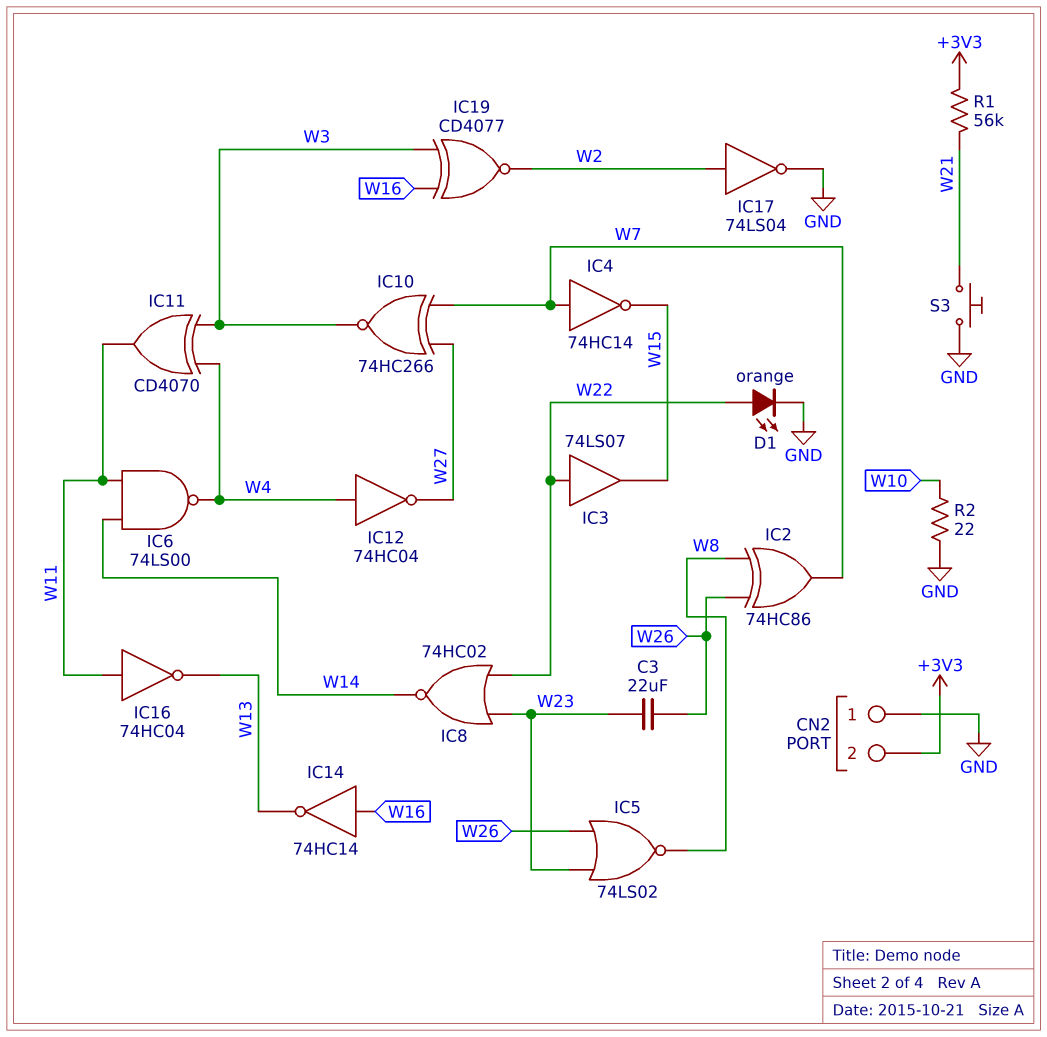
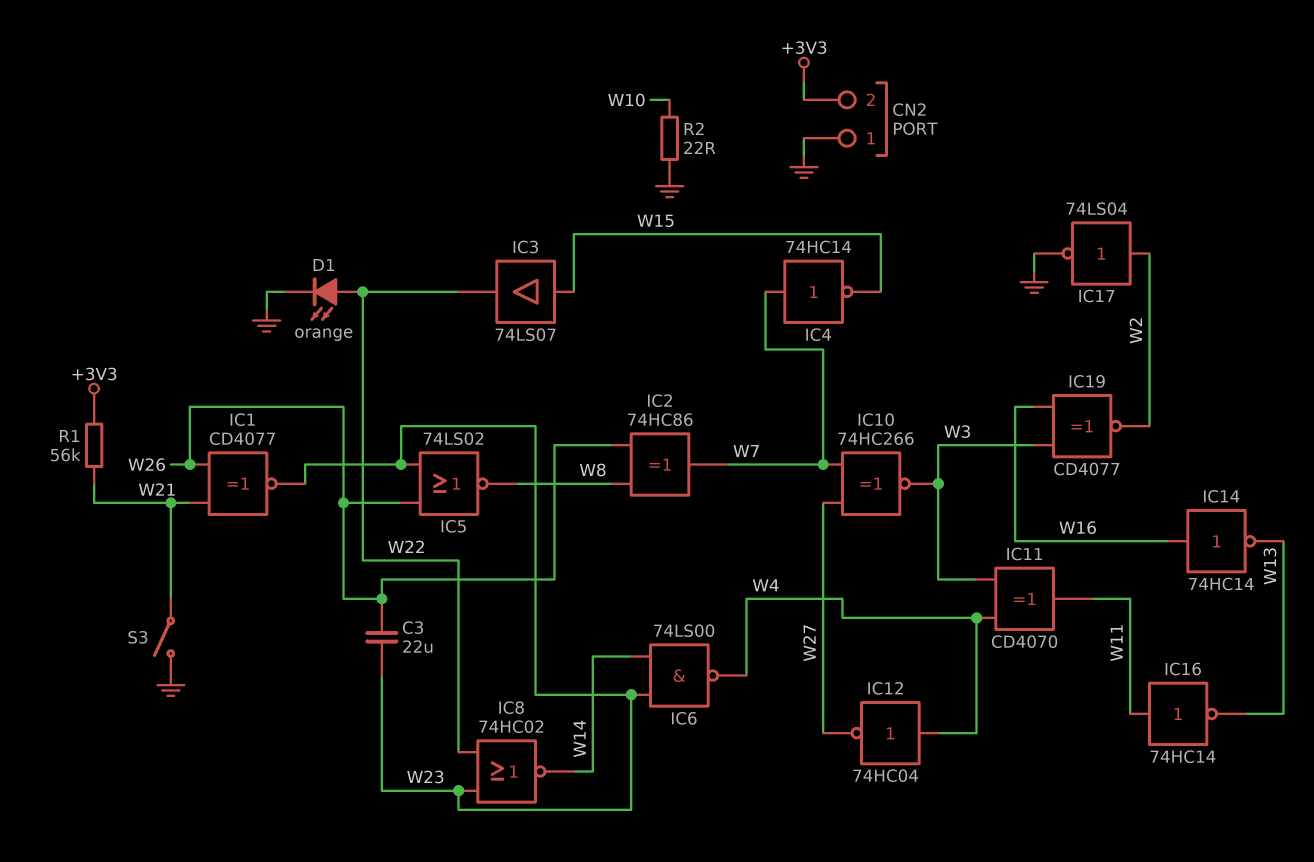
IC1: none -> XNOR CD4077 (in W21, in W26, out W23)
IC3: buffer 74LS07 (in W22, out W15) -> buffer 74LS07 (in W15, out W22)
IC6: NAND 74LS00 (in W11, in W14, out W4) -> NAND 74LS00 (in W14, in W23, out W4)
IC16: NOT 74HC04 (in W11, out W13) -> NOT 74HC14 (in W11, out W13)
S3: button (GND, W21) -> switch (GND, W21)

